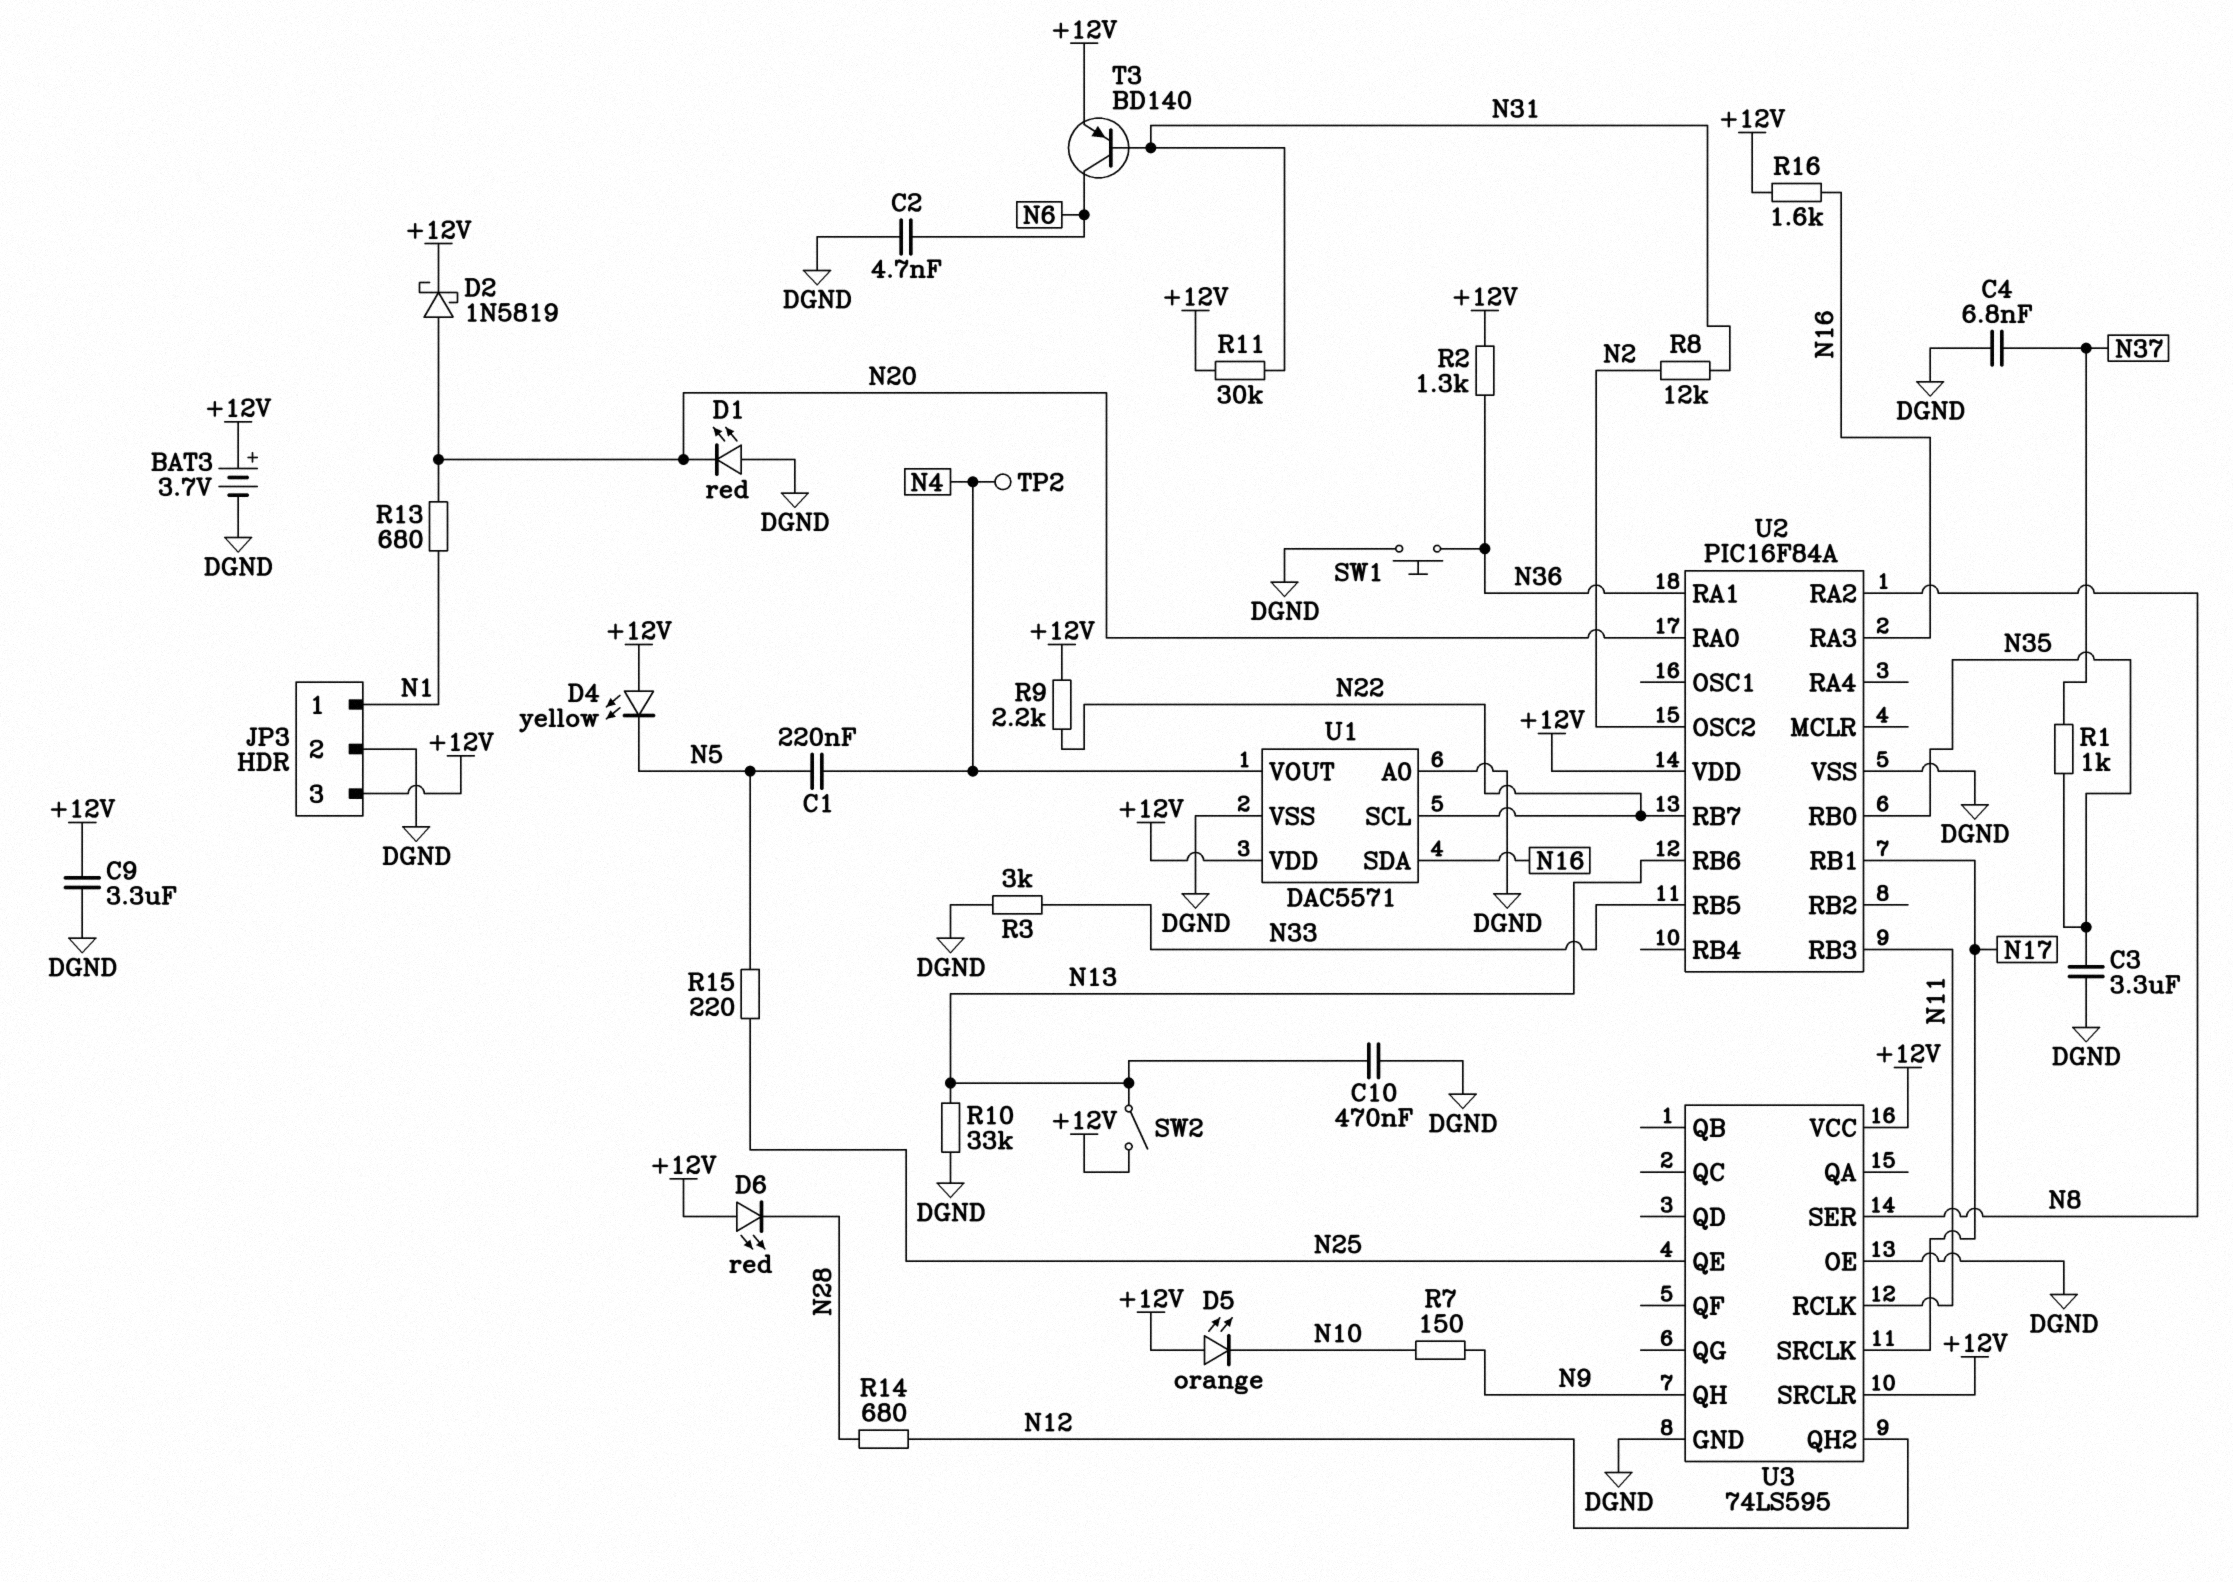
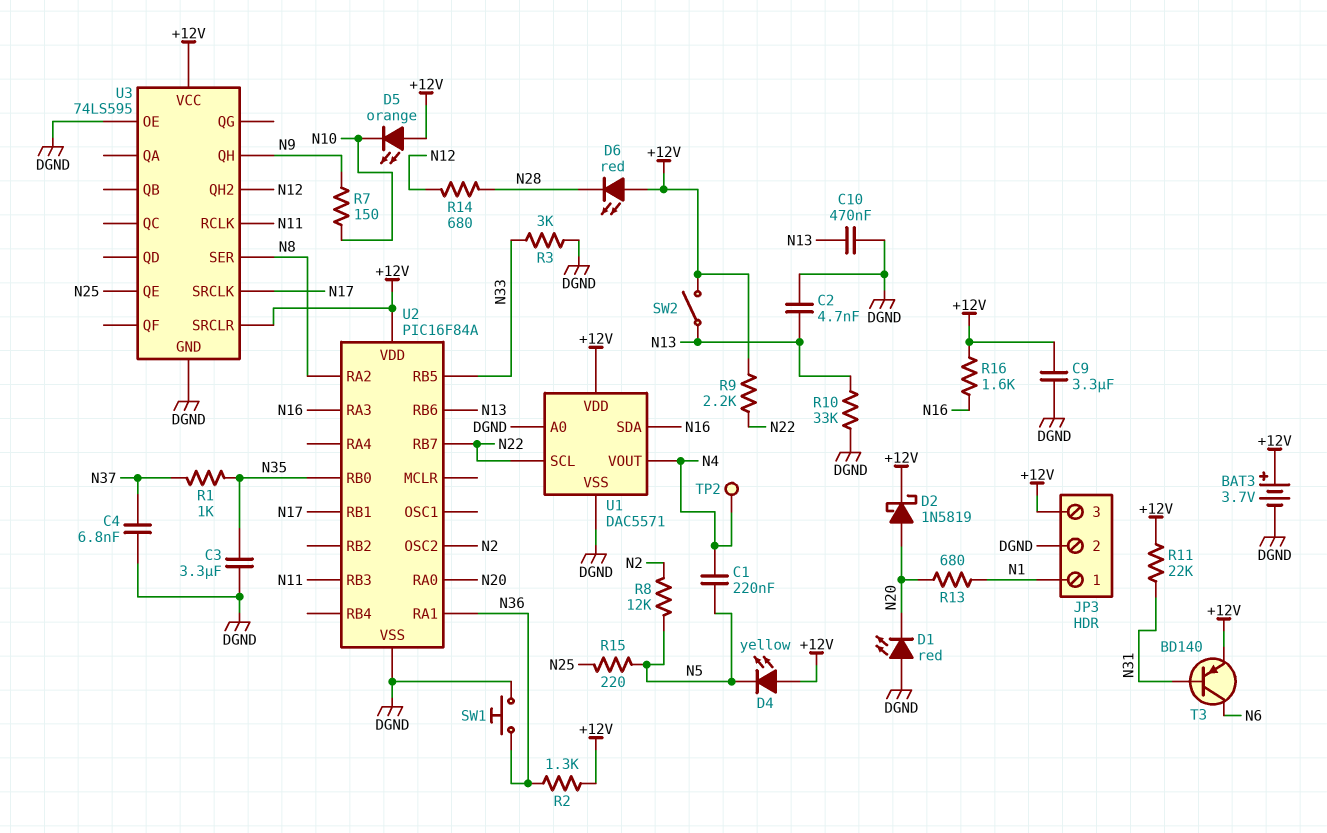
C2: 4.7nF (DGND, N6) -> 4.7nF (DGND, N13)
R8: 12k (N2, N31) -> 12k (N2, N5)
R11: 30k (+12V, N31) -> 22k (+12V, N31)

